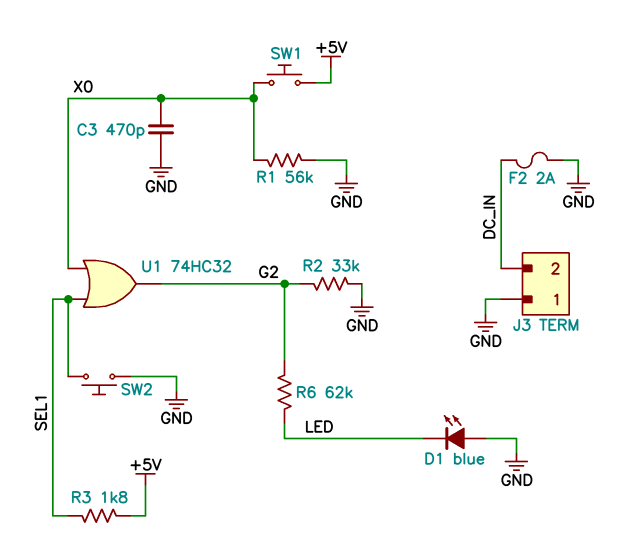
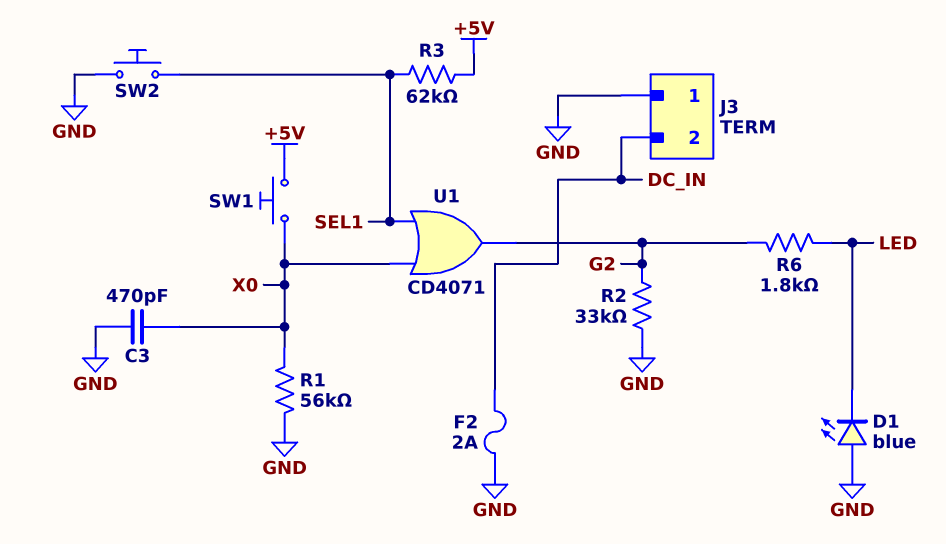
R3: 1.8k (+5V, SEL1) -> 62k (+5V, SEL1)
R6: 62k (G2, LED) -> 1.8k (G2, LED)
U1: OR 74HC32 (in SEL1, in X0, out G2) -> OR CD4071 (in SEL1, in X0, out G2)

